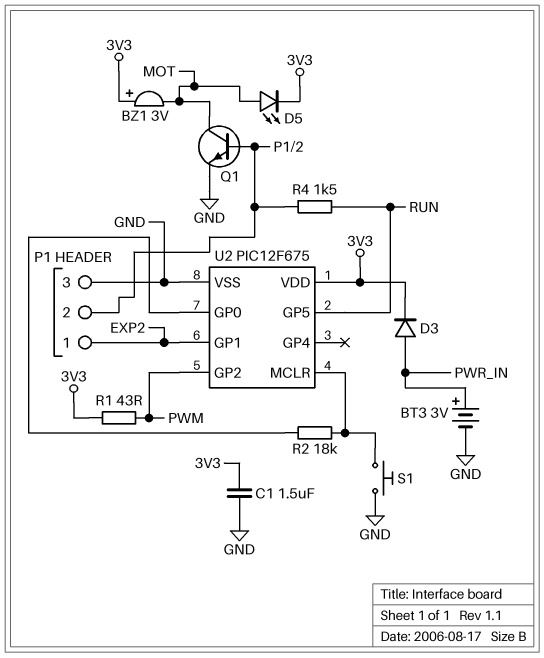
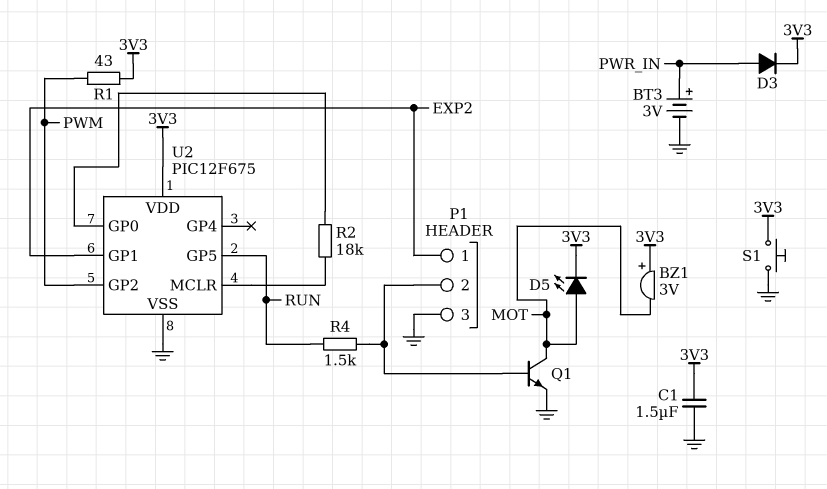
S1: button (GND, U2/MCLR) -> button (3V3, GND)

